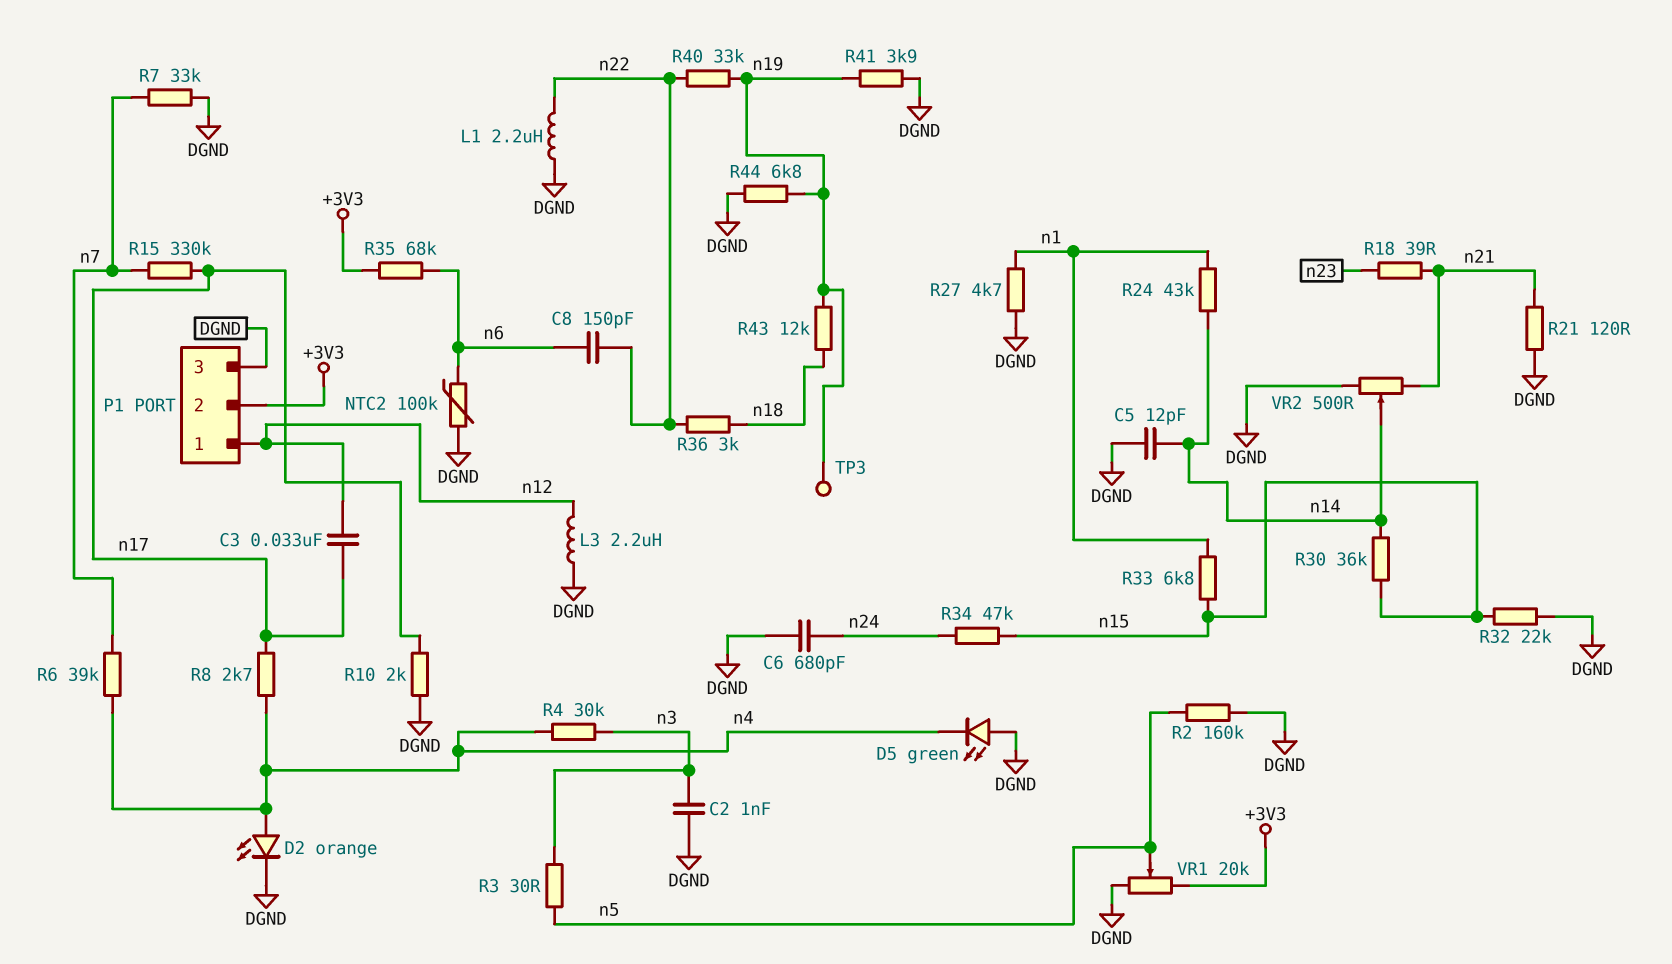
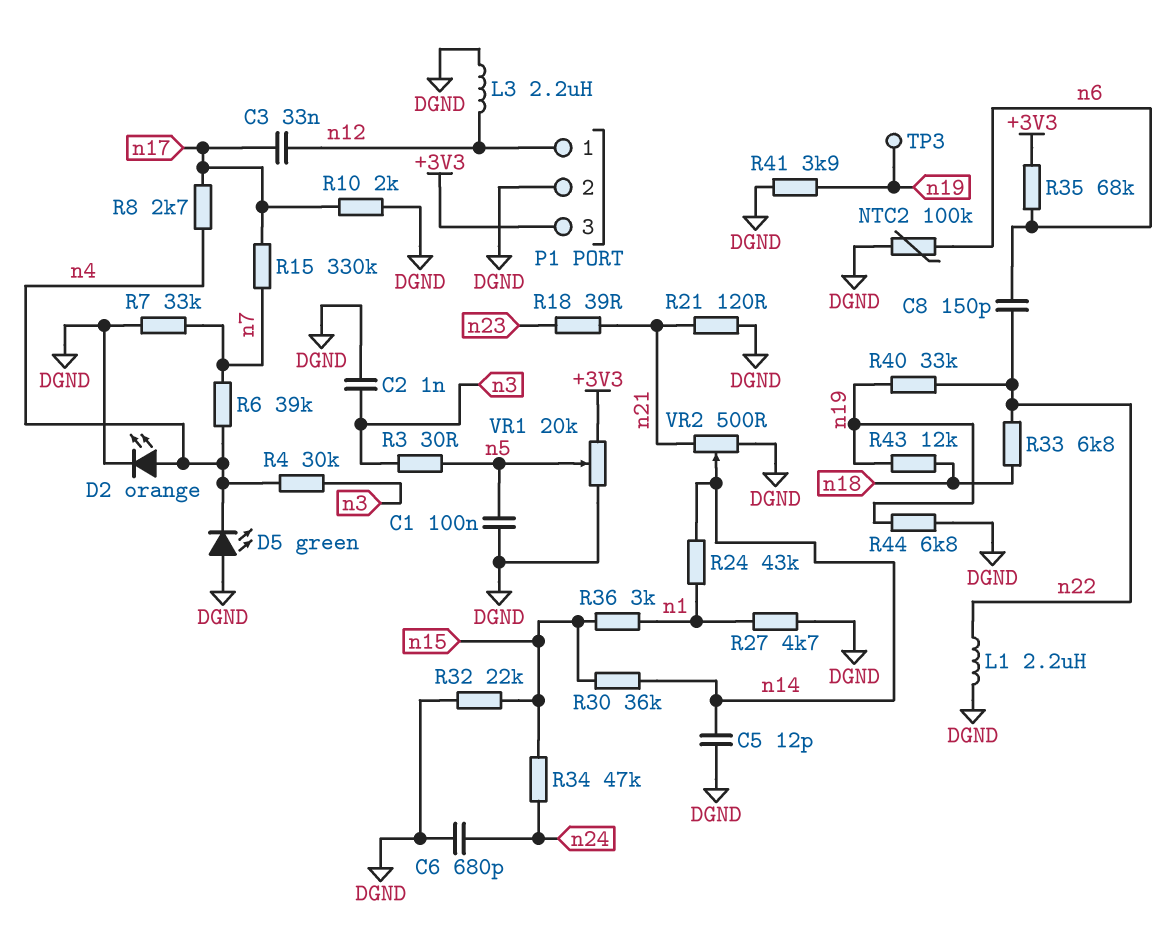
C1: none -> 100nF (DGND, n5)
P1 pin 2: +3V3 -> DGND
P1 pin 3: DGND -> +3V3
R2: 160k (DGND, n5) -> none
R33: 6.8k (n1, n15) -> 6.8k (n18, n22)
R36: 3k (n18, n22) -> 3k (n1, n15)

